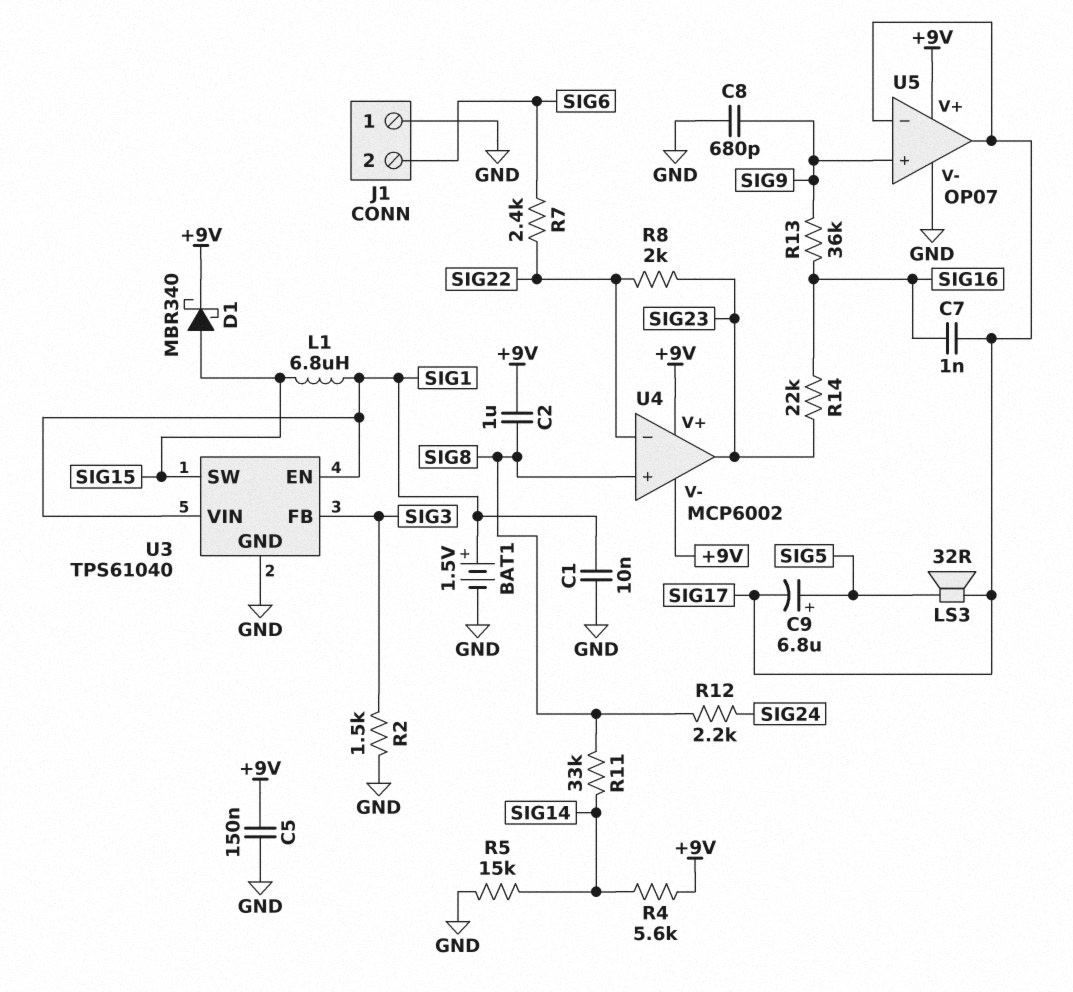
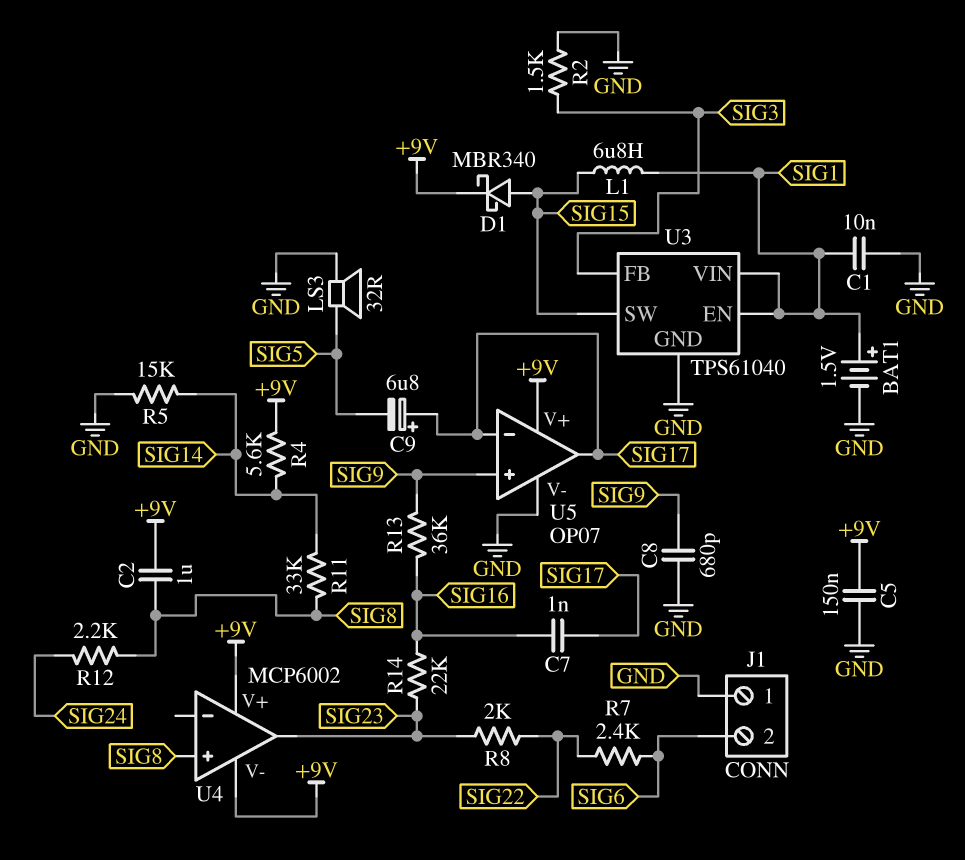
C9: 6.8uF (plus SIG5, minus SIG17) -> 6.8uF (plus SIG17, minus SIG5)
LS3: speaker 32R (SIG5, SIG17) -> speaker 32R (GND, SIG5)
U4 pin in-: SIG22 -> none

